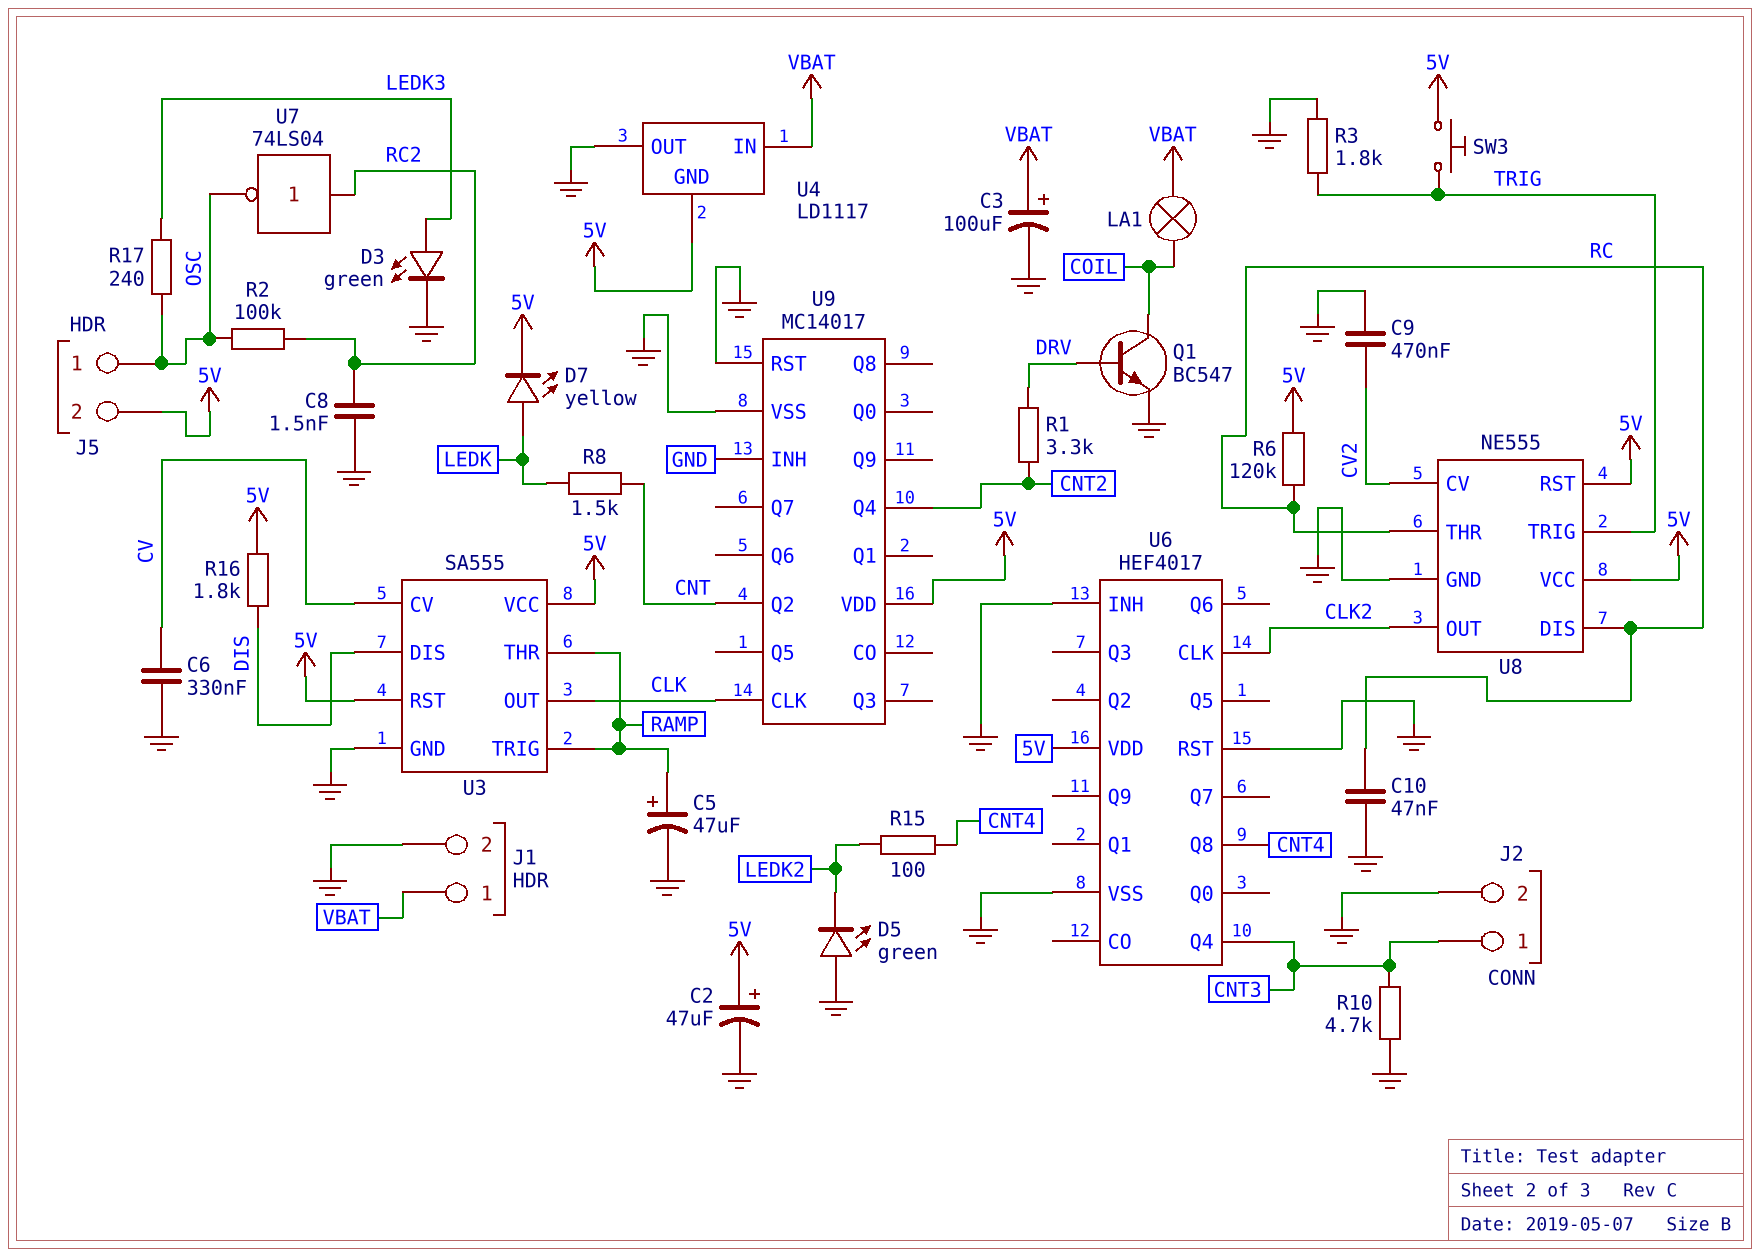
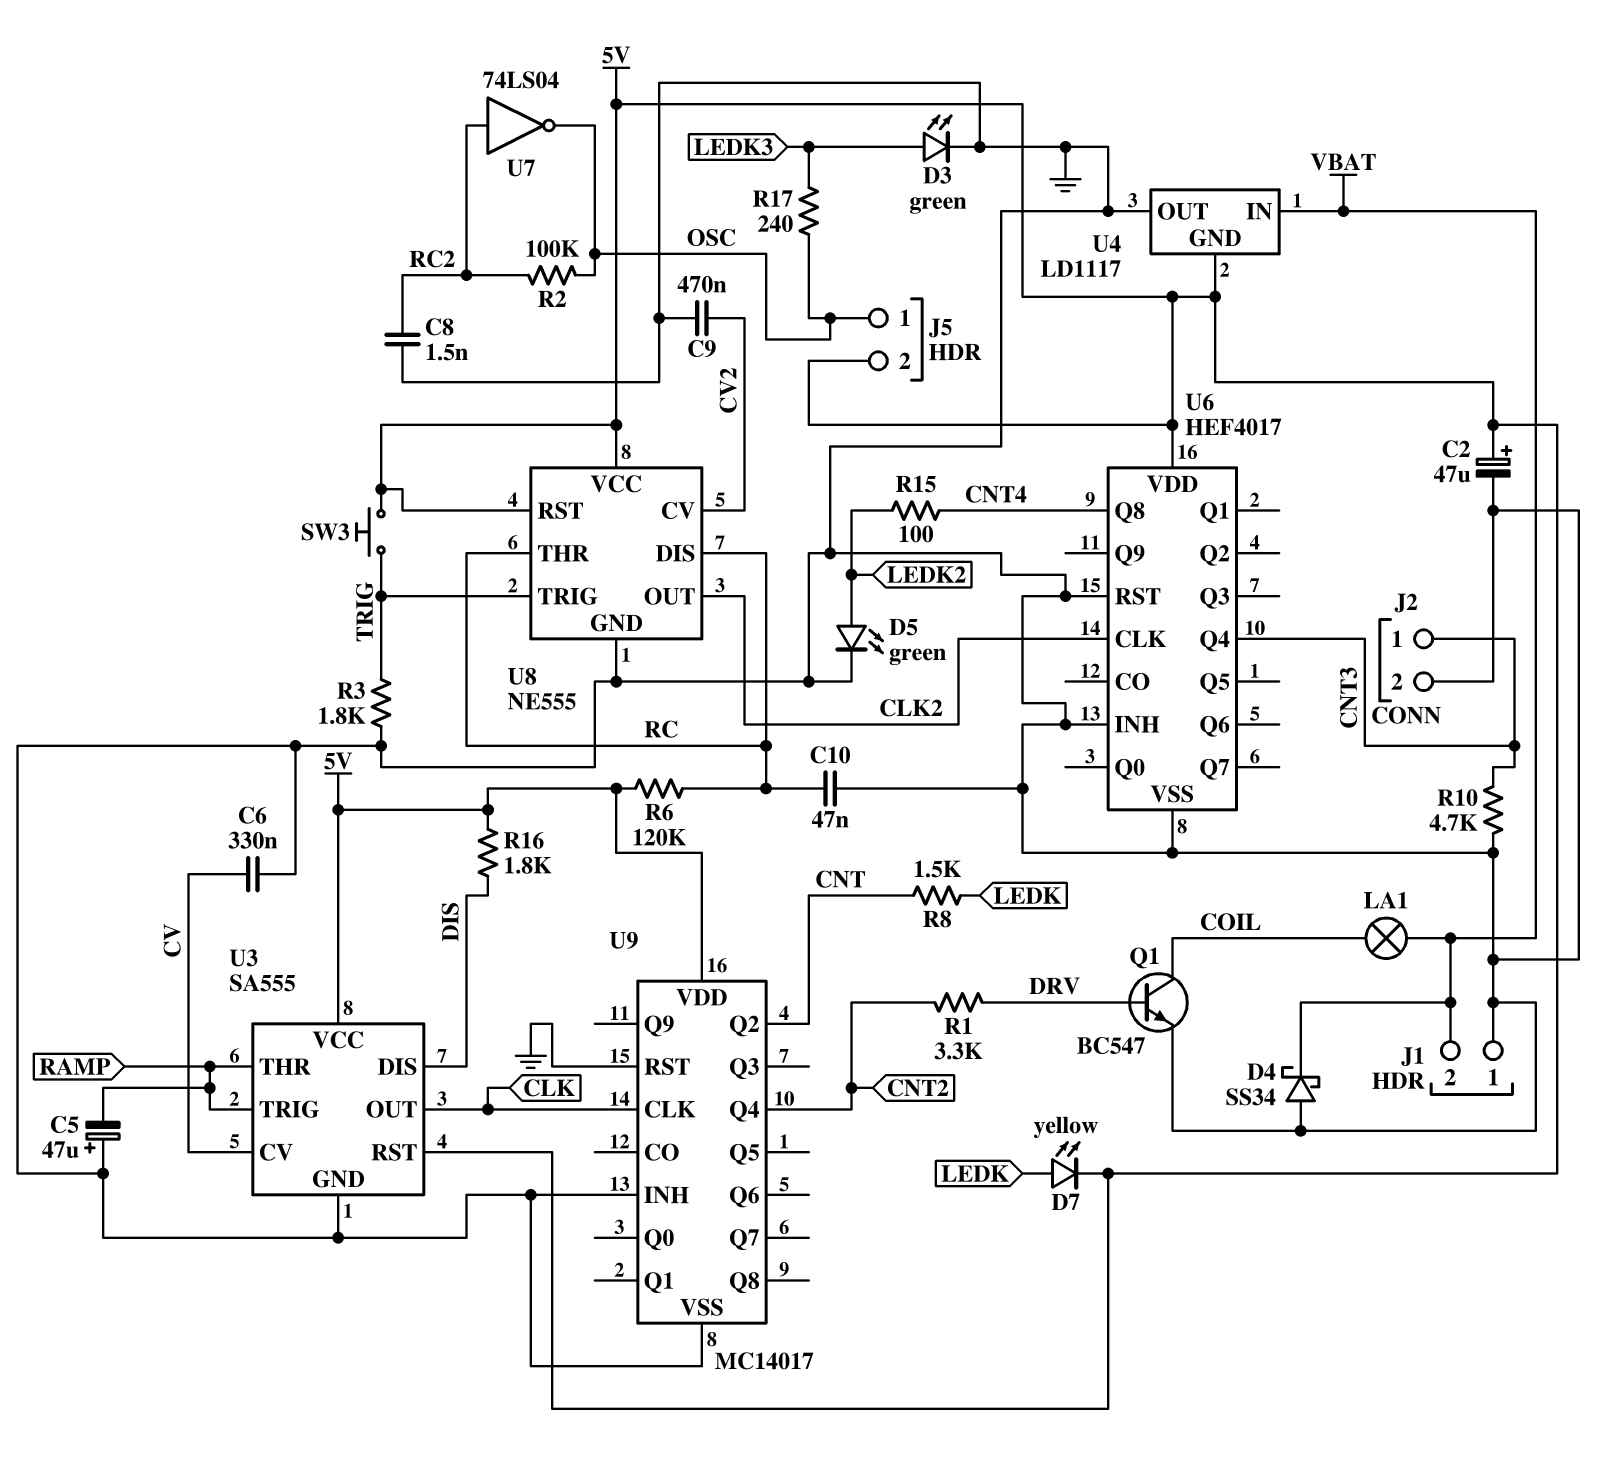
C3: 100uF (plus VBAT, minus GND) -> none
C5: 47uF (plus RAMP, minus GND) -> 47uF (plus GND, minus RAMP)
D4: none -> schottky SS34 (A GND, K VBAT)
D5: LED green (A GND, K LEDK2) -> LED green (A LEDK2, K GND)
J1 pin 1: VBAT -> GND
J1 pin 2: GND -> VBAT

